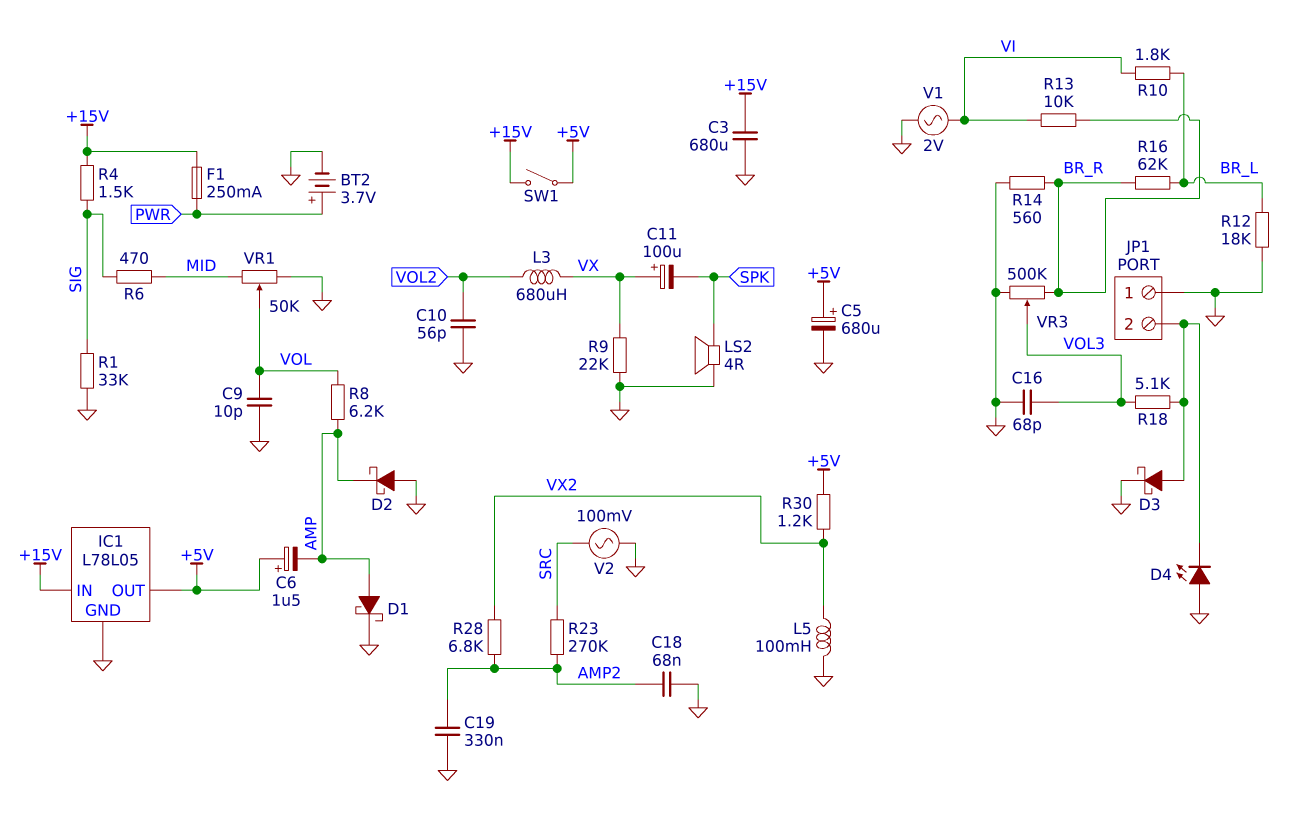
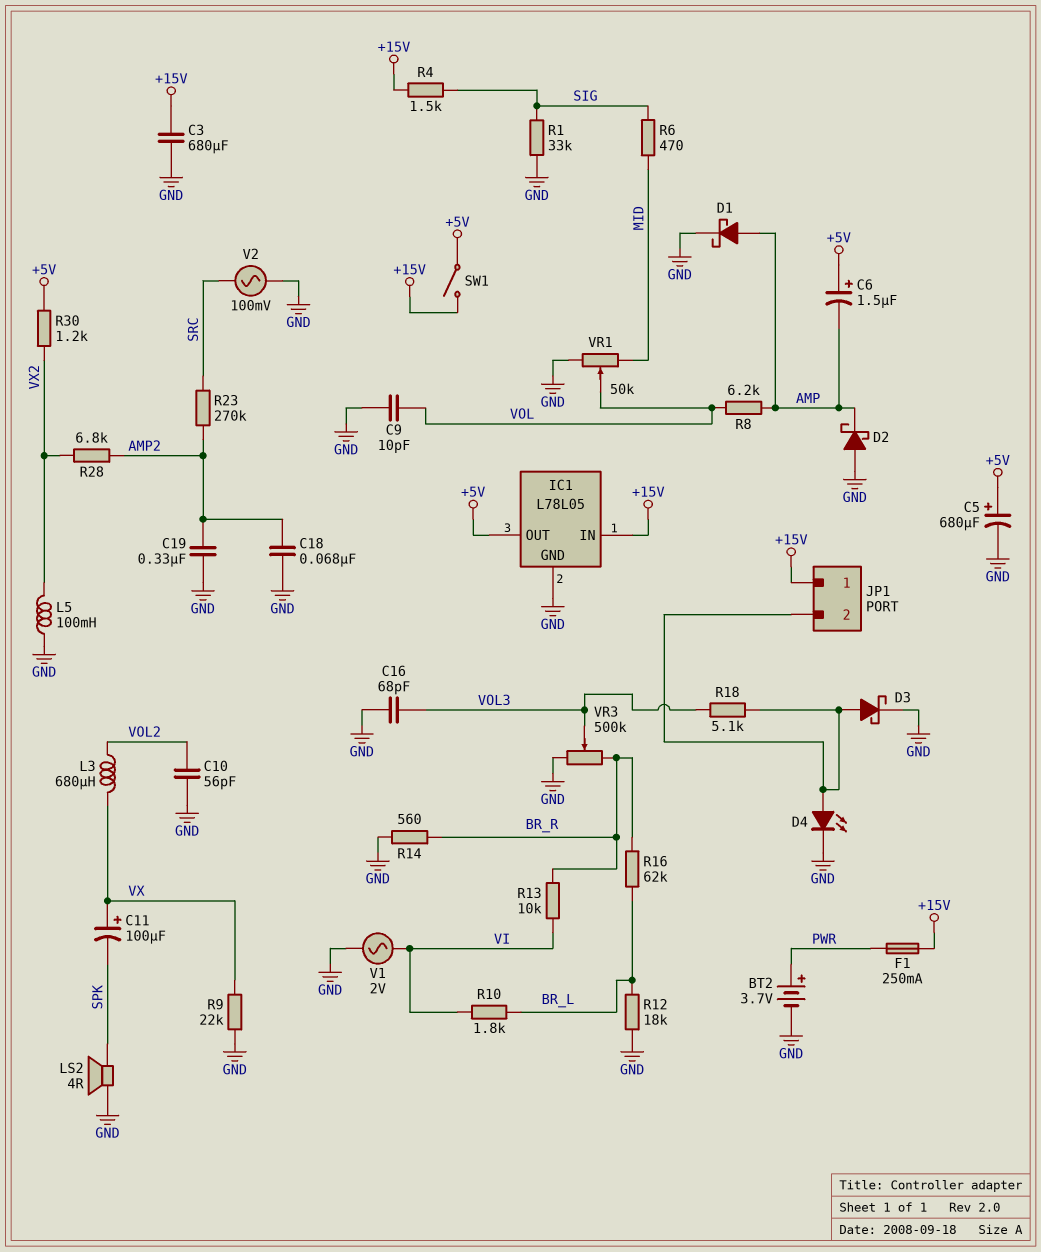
D4: LED (A GND, K JP1/2) -> LED (A JP1/2, K GND)
JP1 pin 1: GND -> +15V

